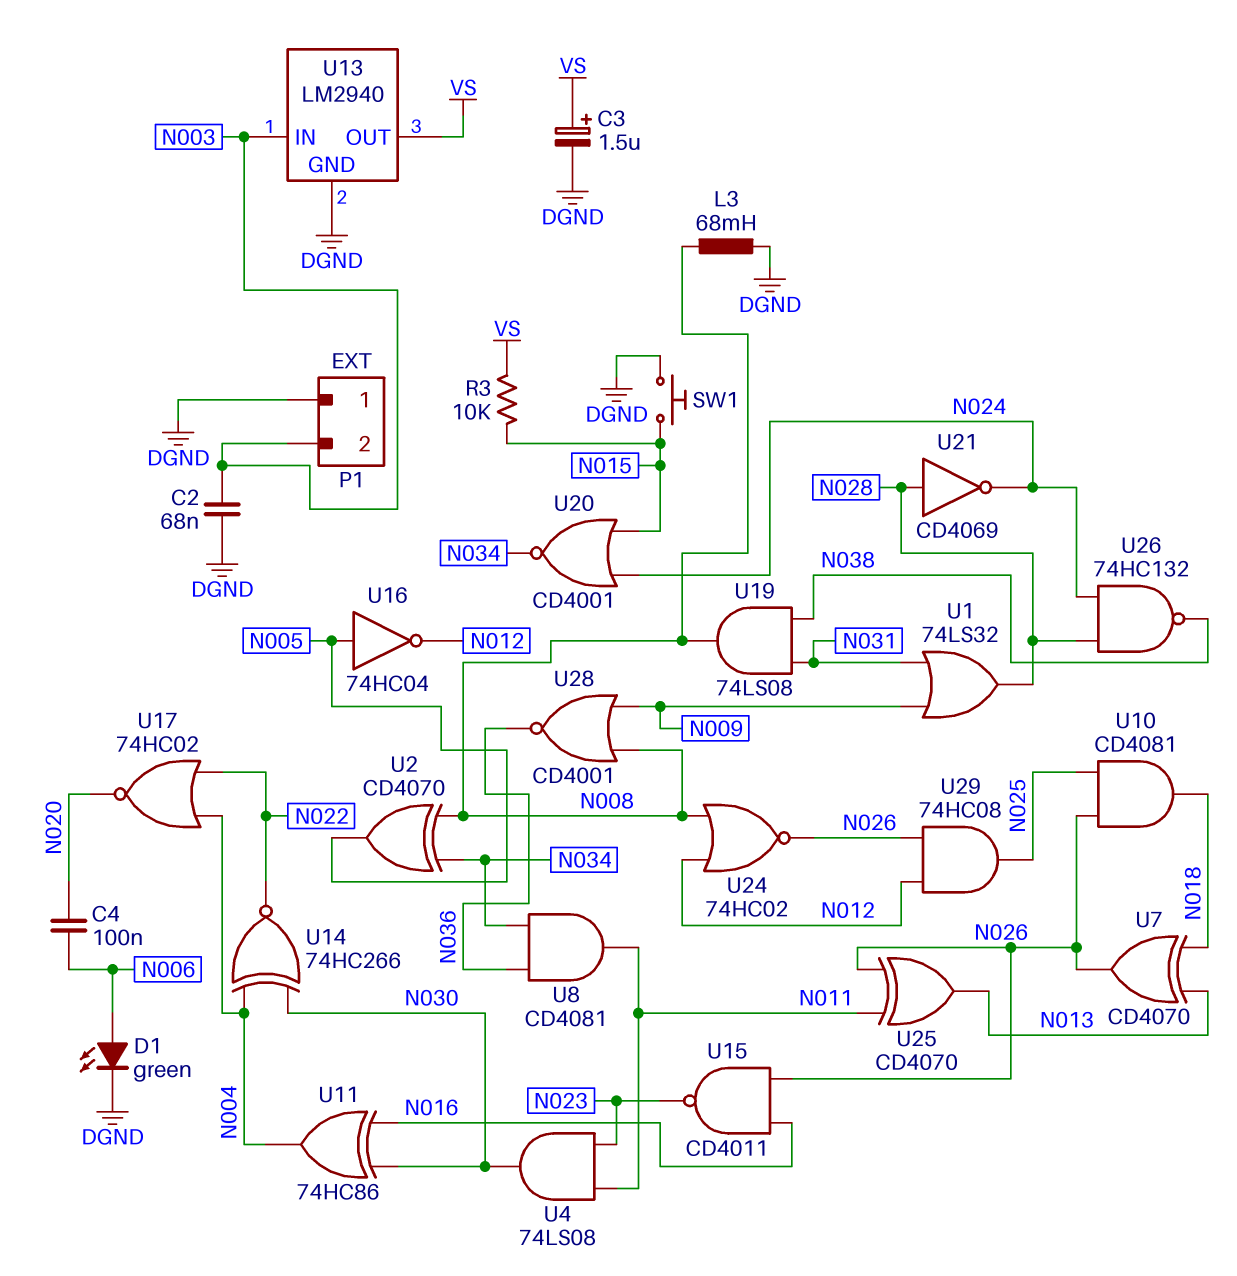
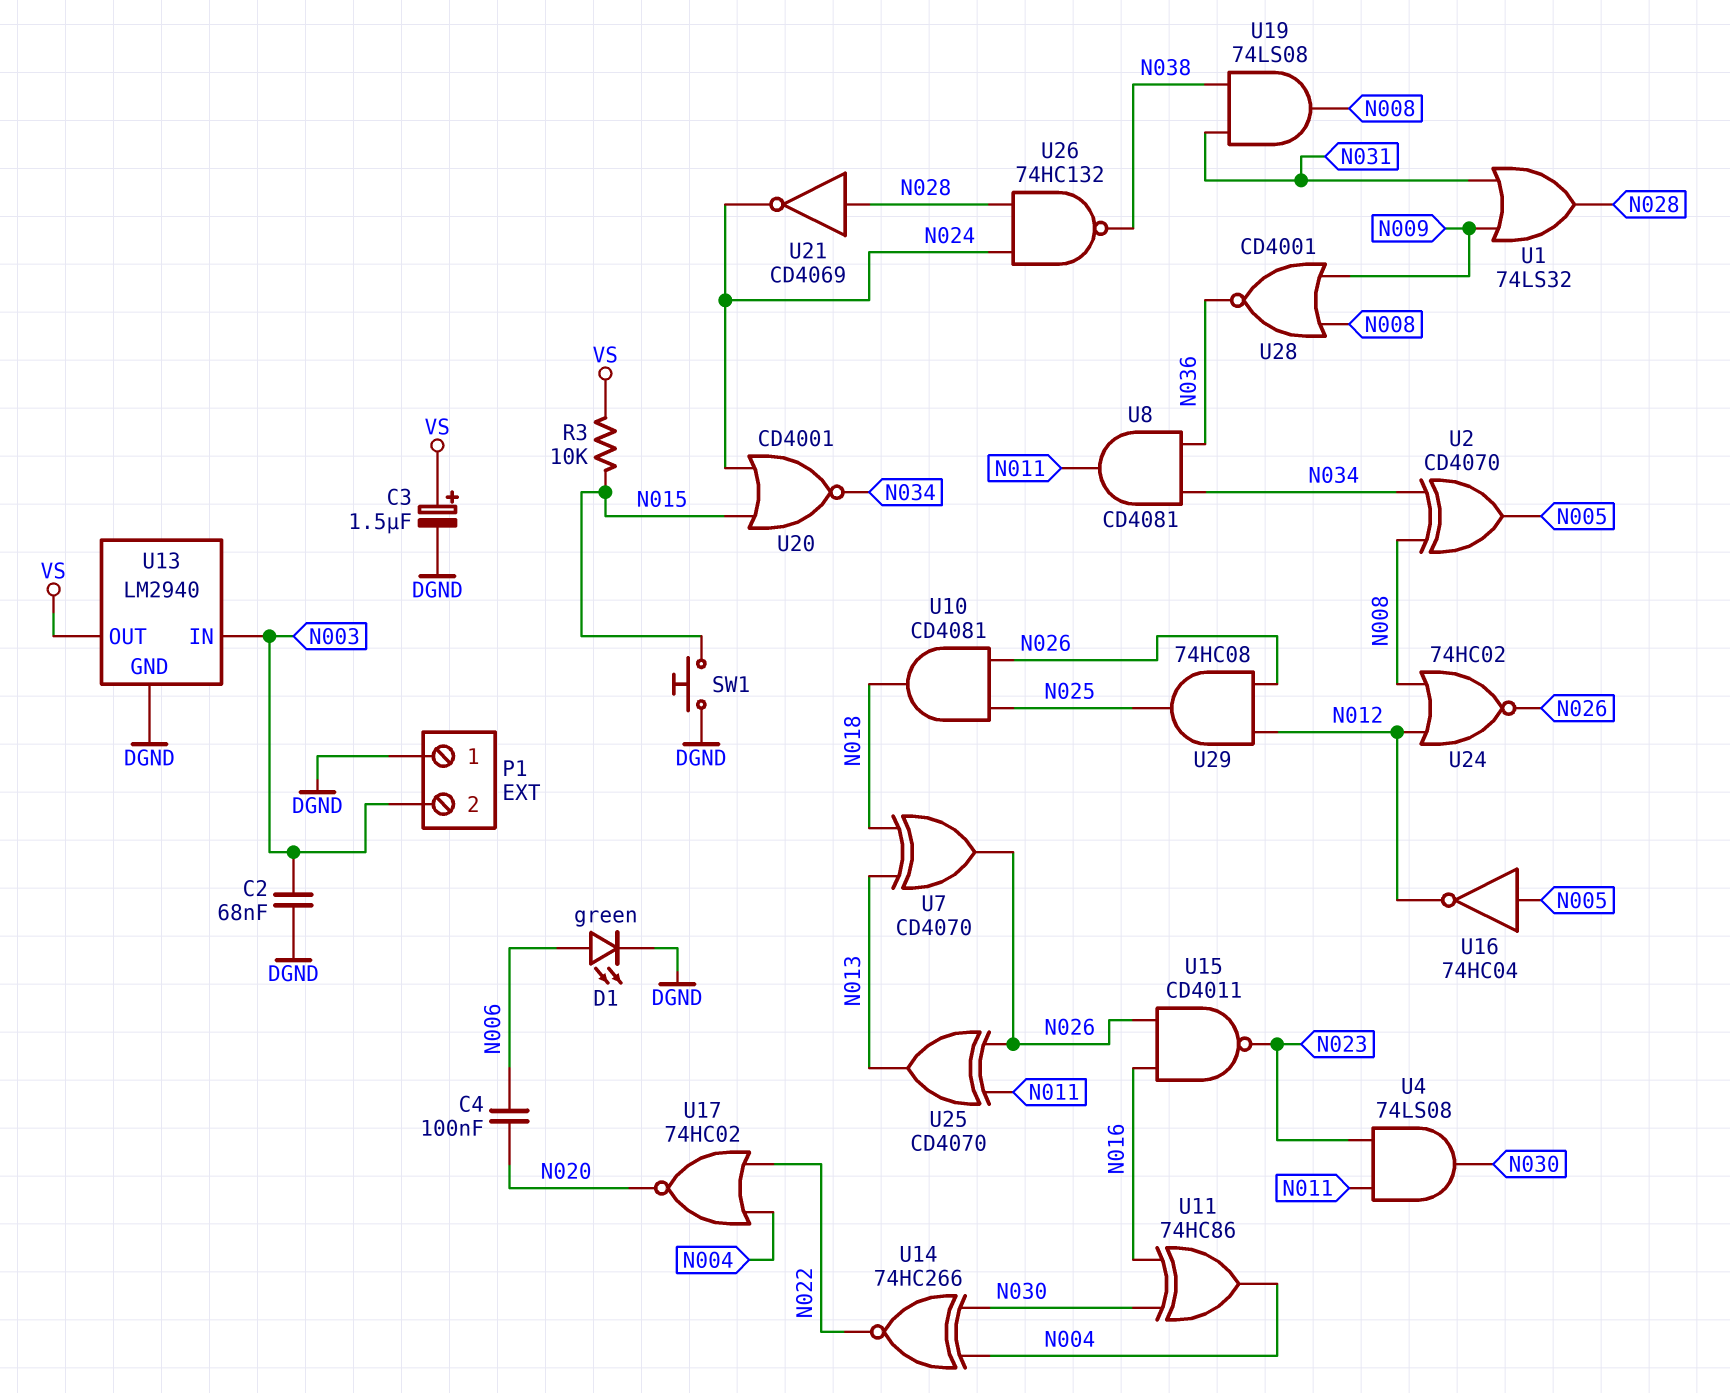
L3: 68mH (DGND, N008) -> none

